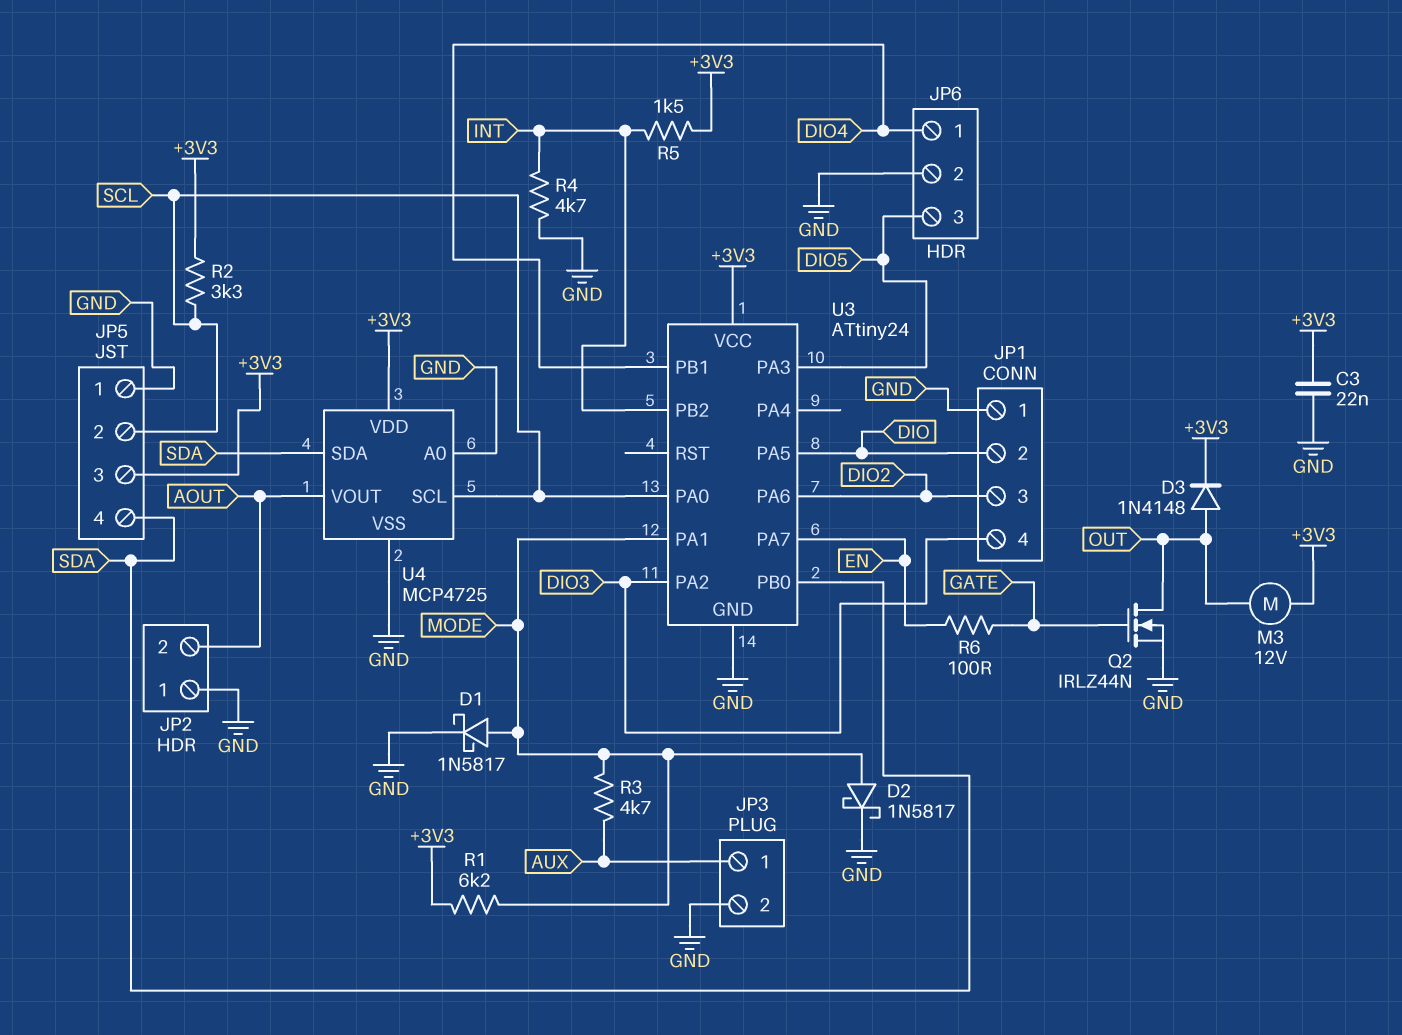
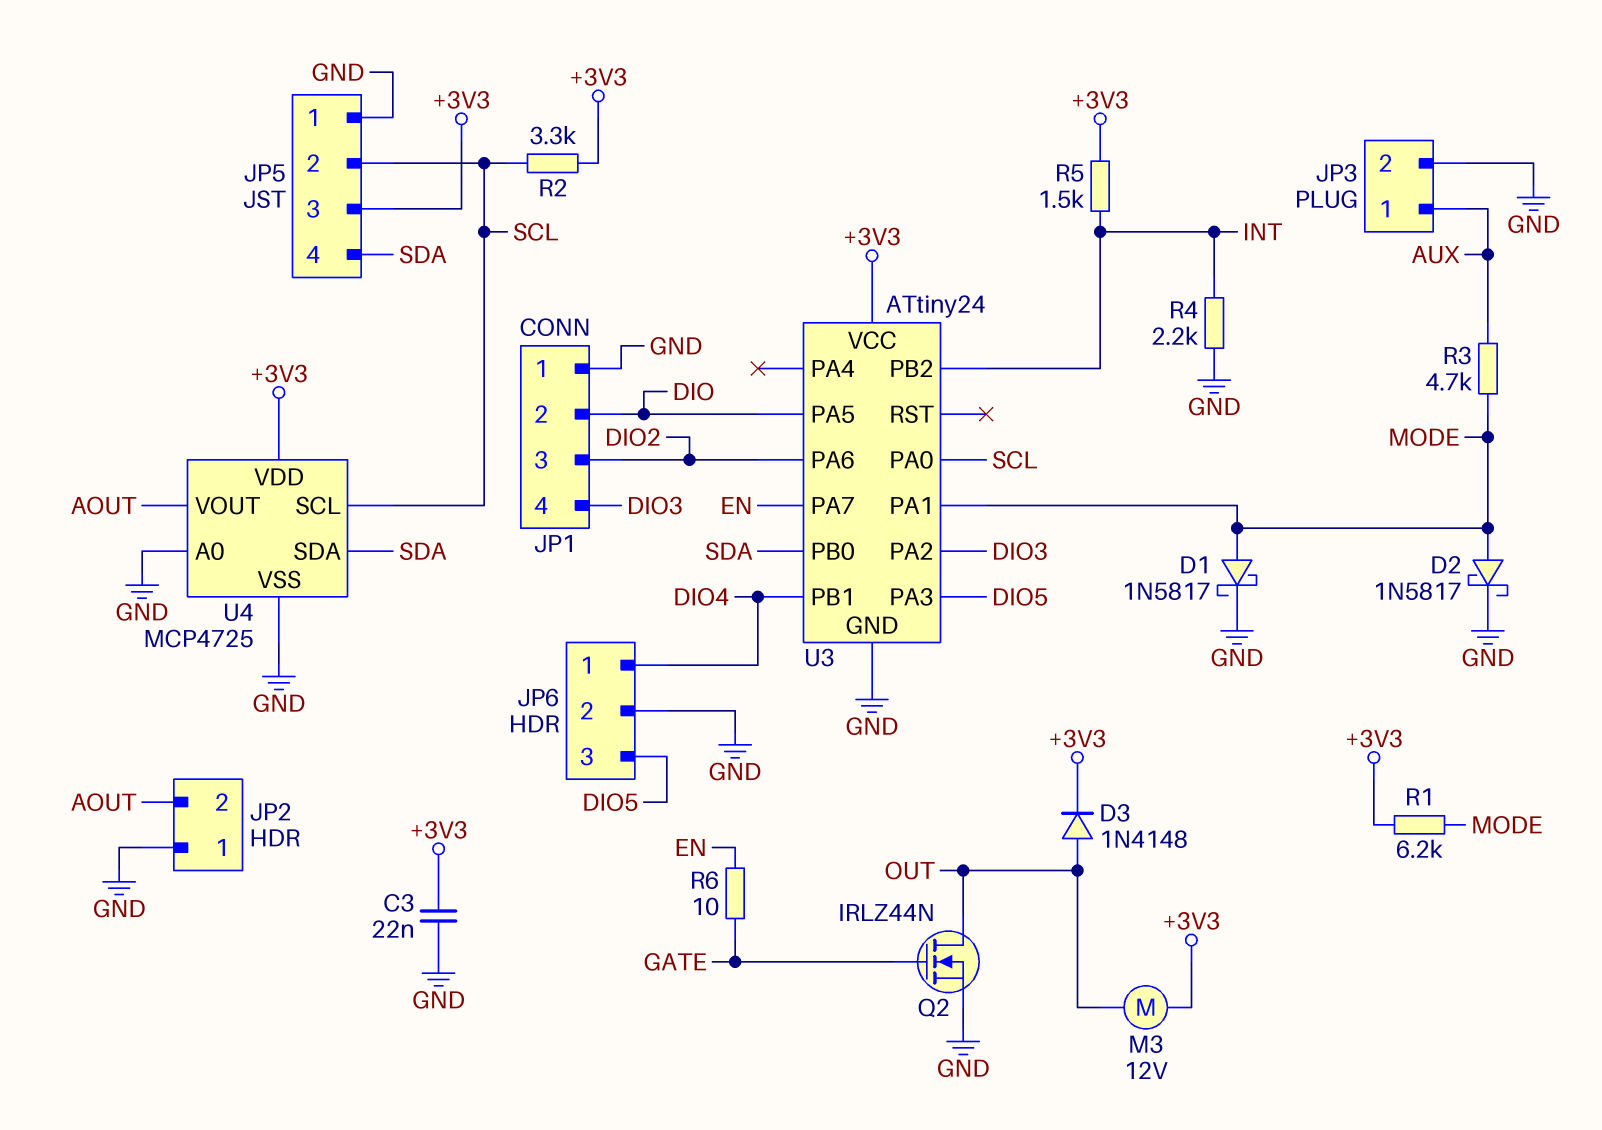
R4: 4.7k (GND, INT) -> 2.2k (GND, INT)
R6: 100 (EN, GATE) -> 10 (EN, GATE)

